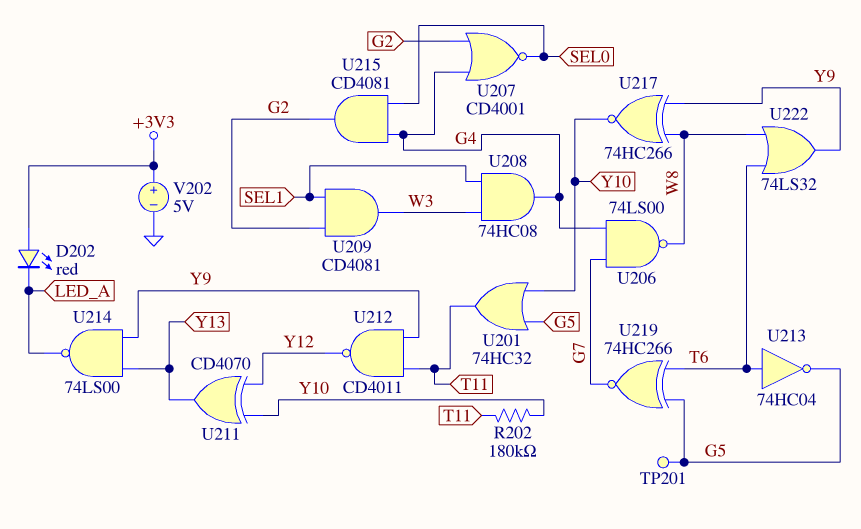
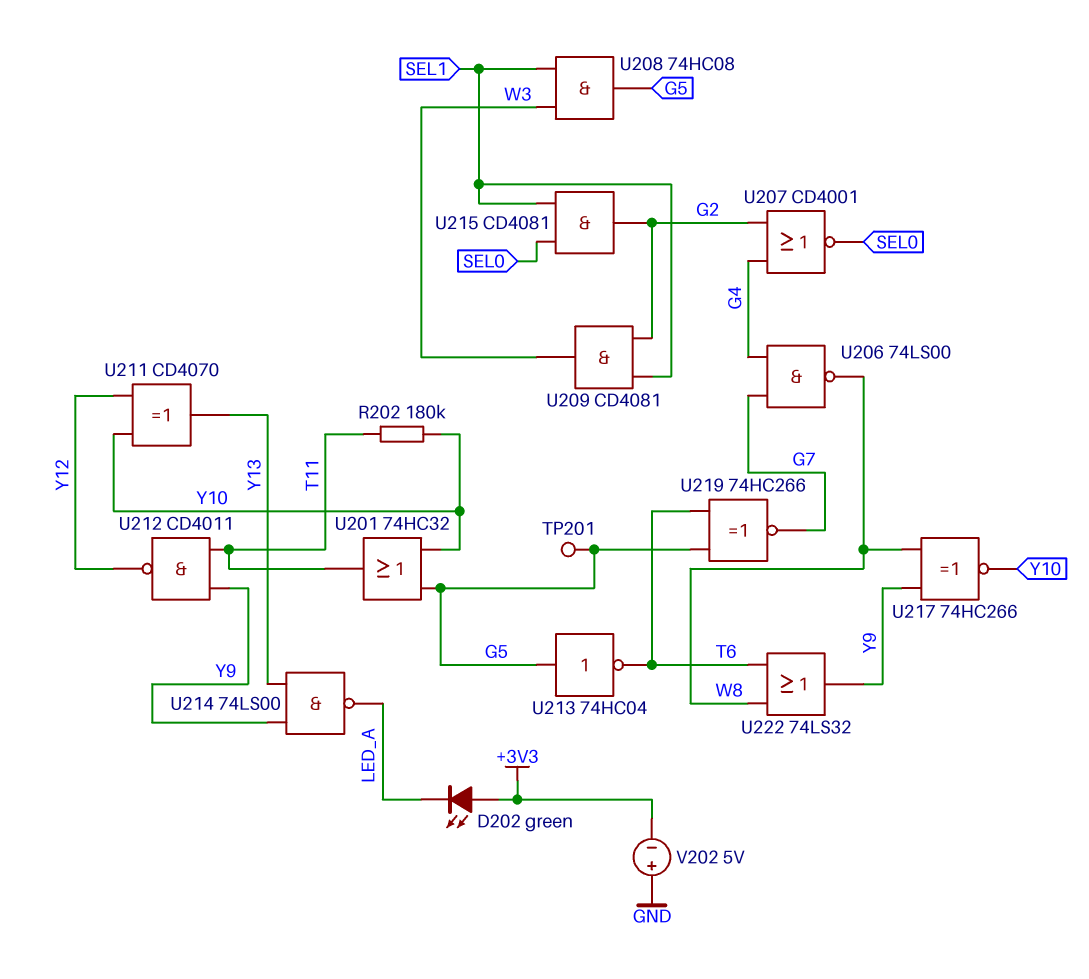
D202: LED red (A +3V3, K LED_A) -> LED green (A +3V3, K LED_A)
U208: AND 74HC08 (in SEL1, in W3, out G4) -> AND 74HC08 (in SEL1, in W3, out G5)
U213: NOT 74HC04 (in T6, out G5) -> NOT 74HC04 (in G5, out T6)
U215: AND CD4081 (in G4, in SEL0, out G2) -> AND CD4081 (in SEL0, in SEL1, out G2)
V202: 5V (plus +3V3, minus GND) -> 5V (plus GND, minus +3V3)

